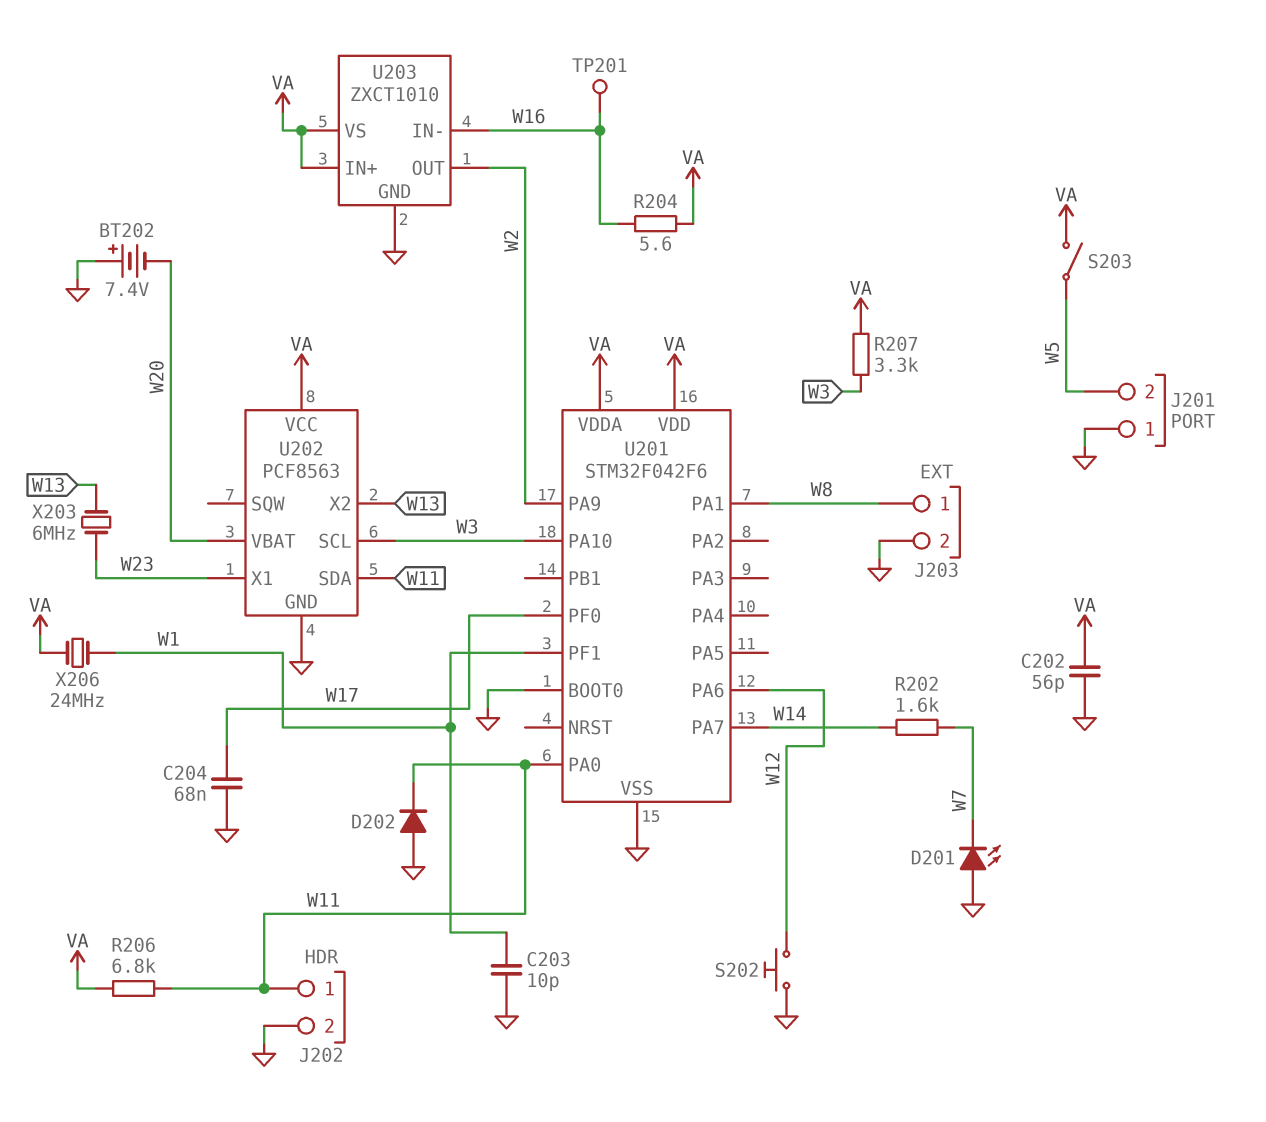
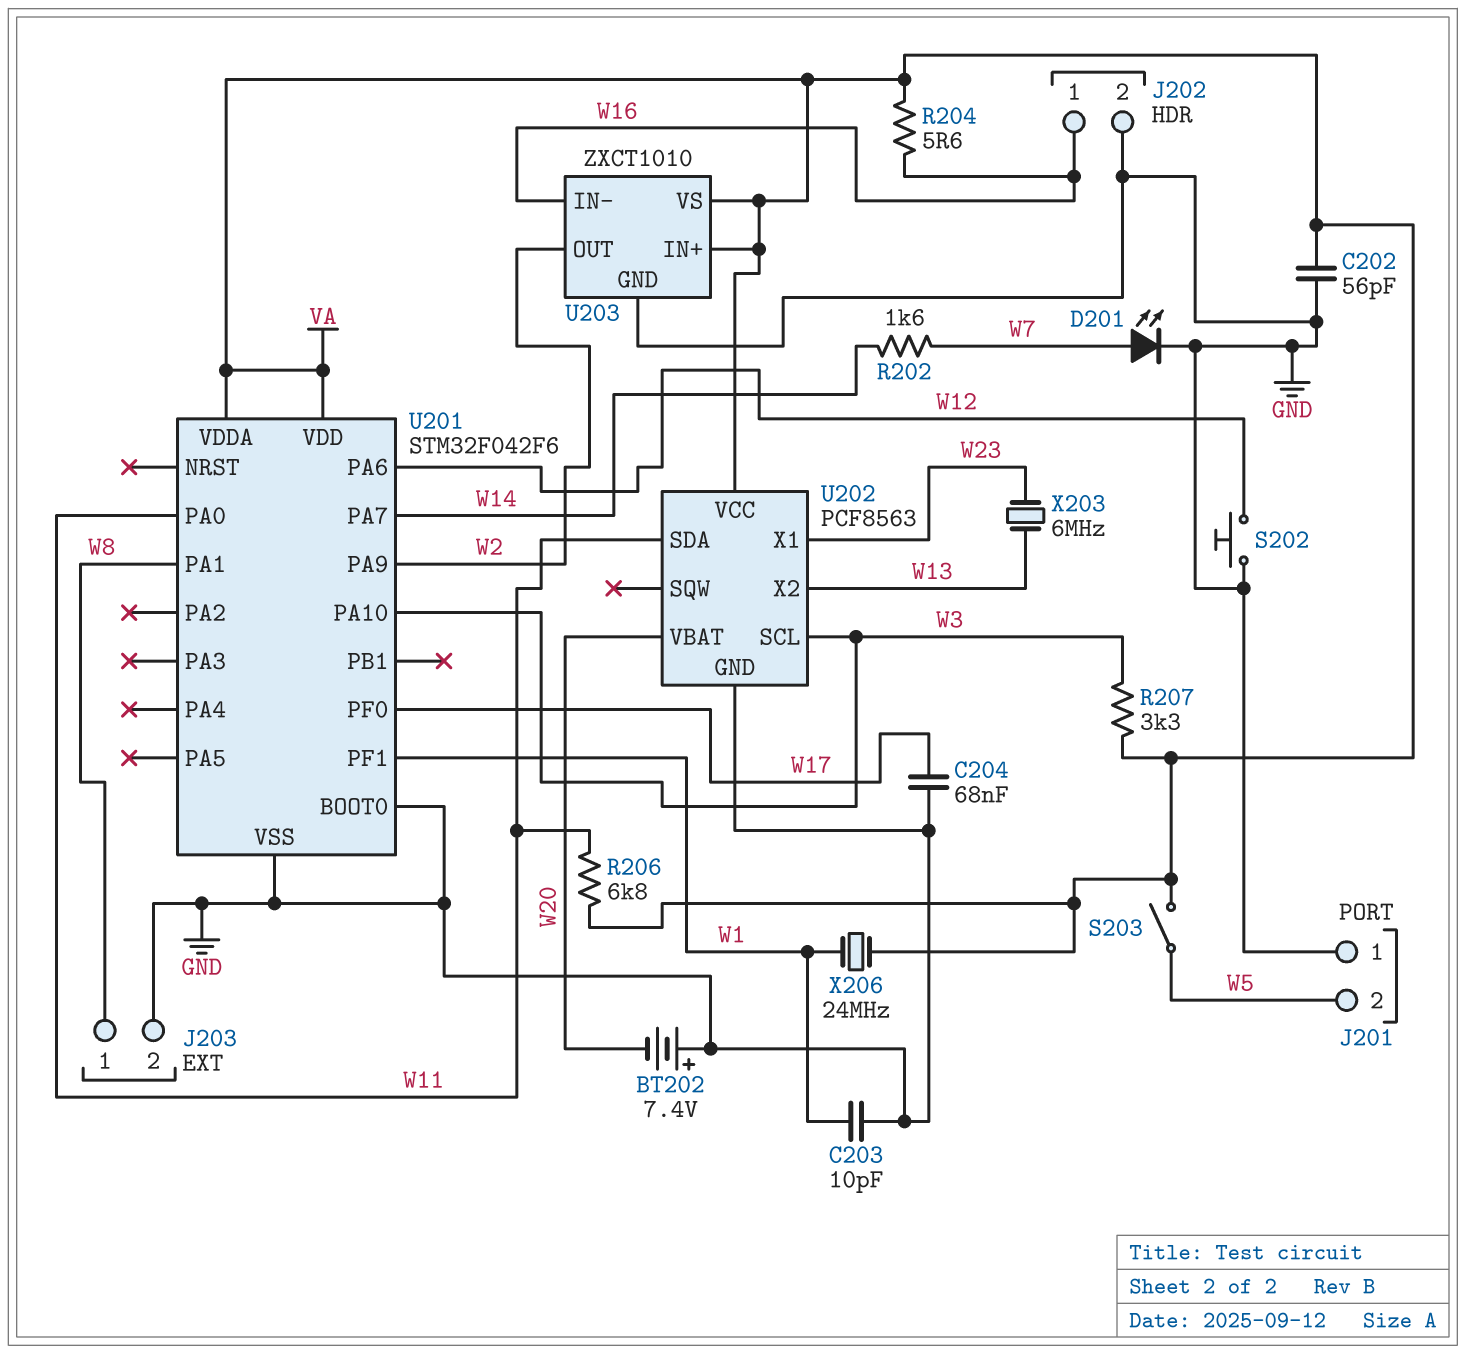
D201: LED (A GND, K W7) -> LED (A W7, K GND)
D202: diode (A GND, K W11) -> none
J202 pin 1: W11 -> W16
TP201: test point (W16) -> none

